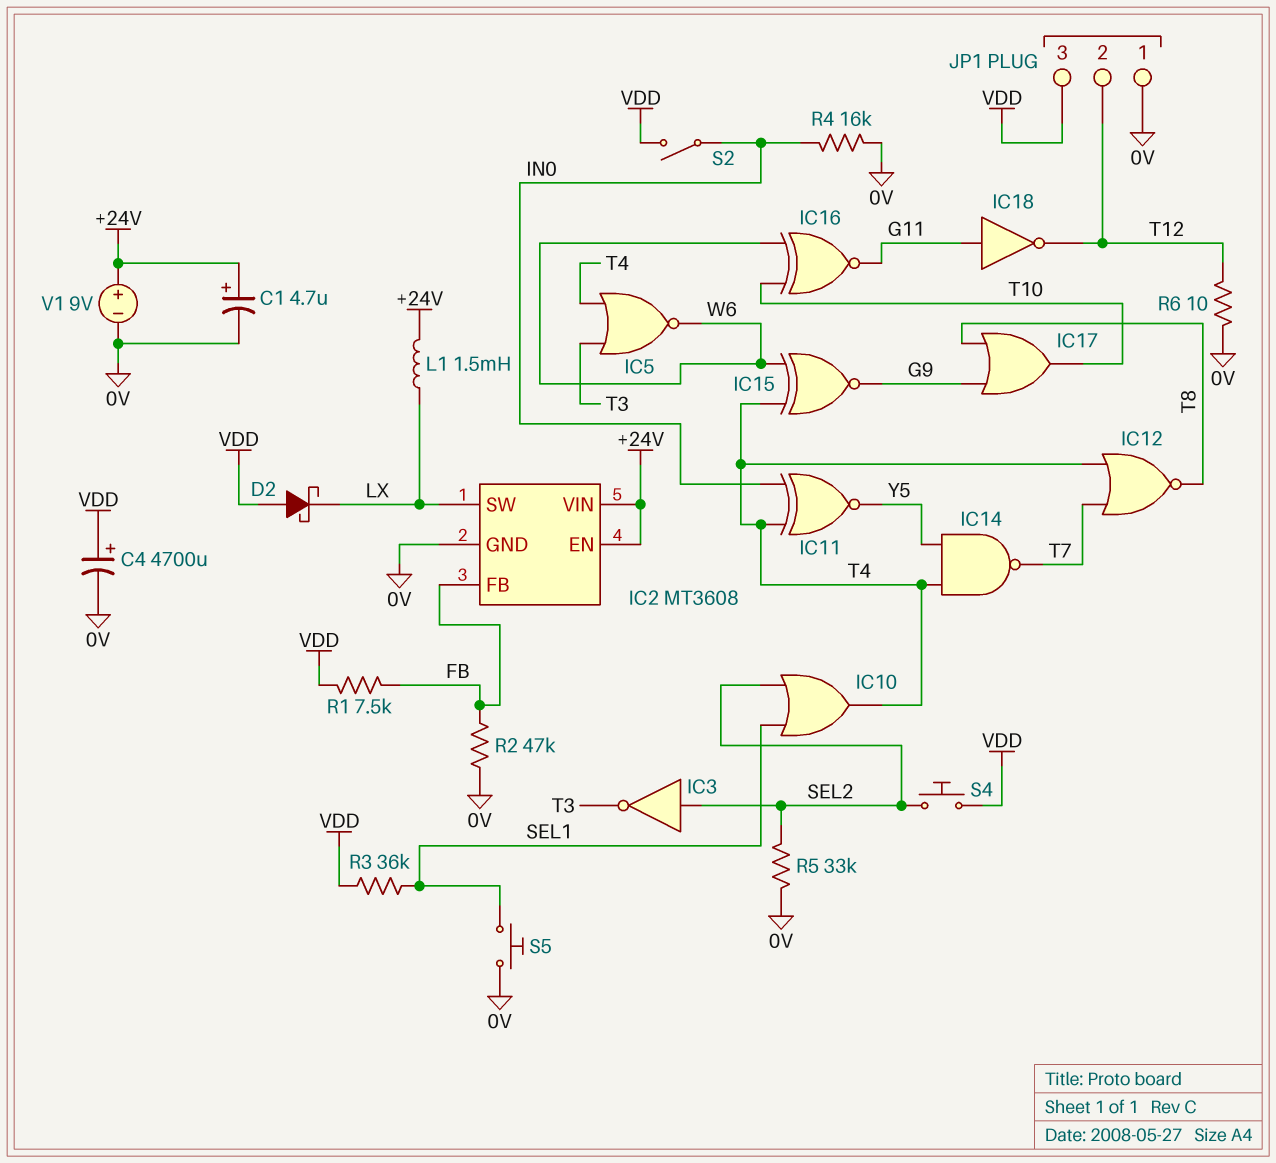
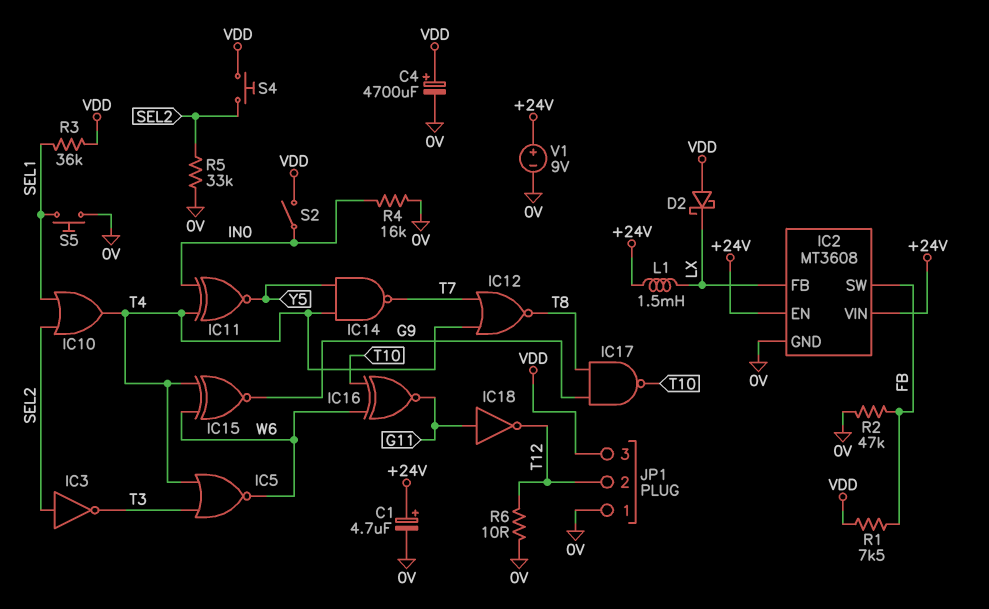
IC2 pin FB: FB -> LX
IC2 pin SW: LX -> FB
IC17: OR (in G9, in T8, out T10) -> NAND (in G9, in T8, out T10)

